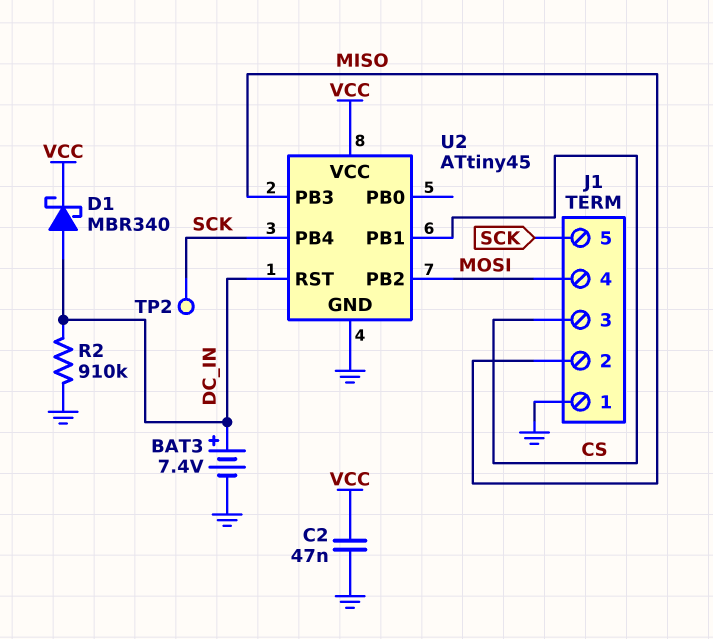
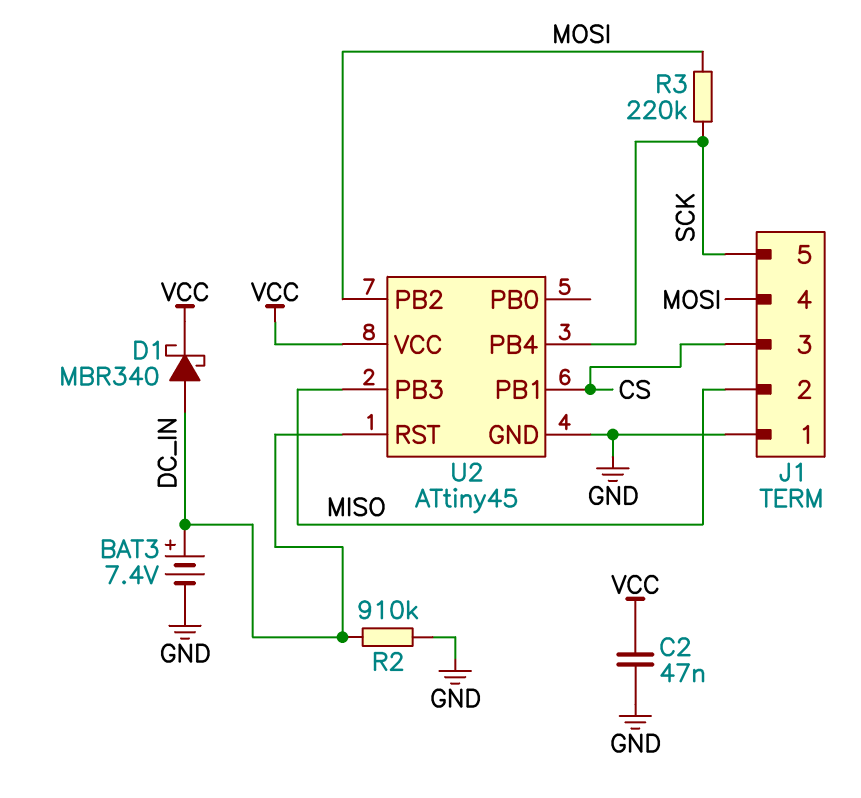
R3: none -> 220k (MOSI, SCK)
TP2: test point (SCK) -> none

